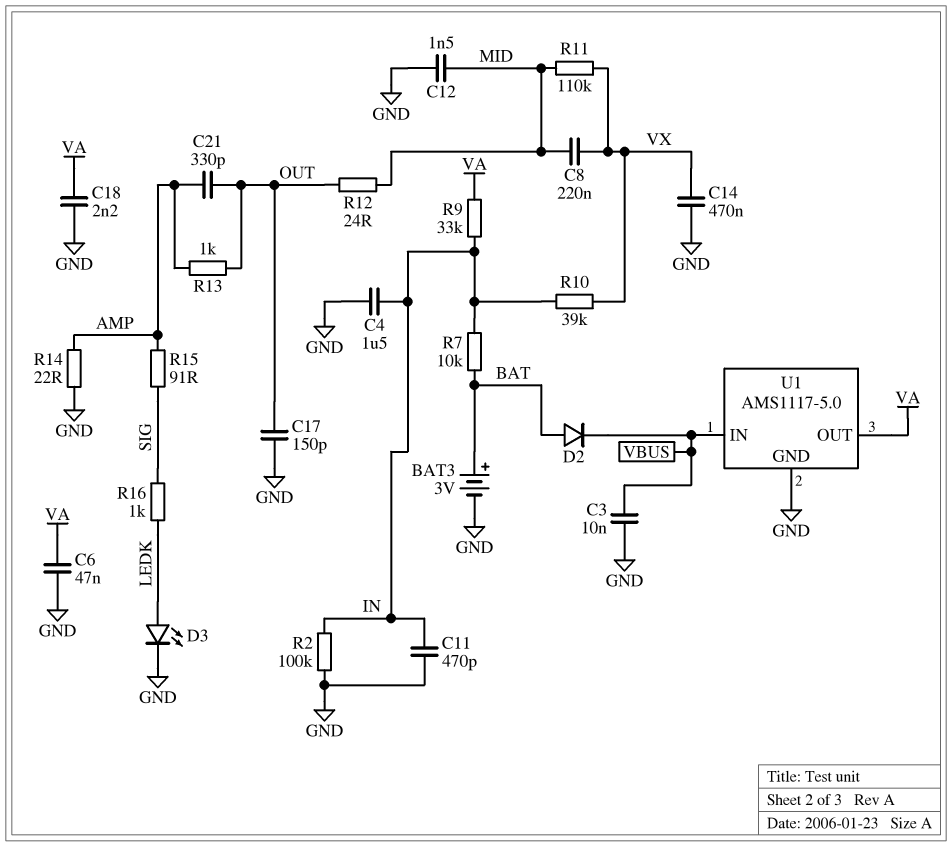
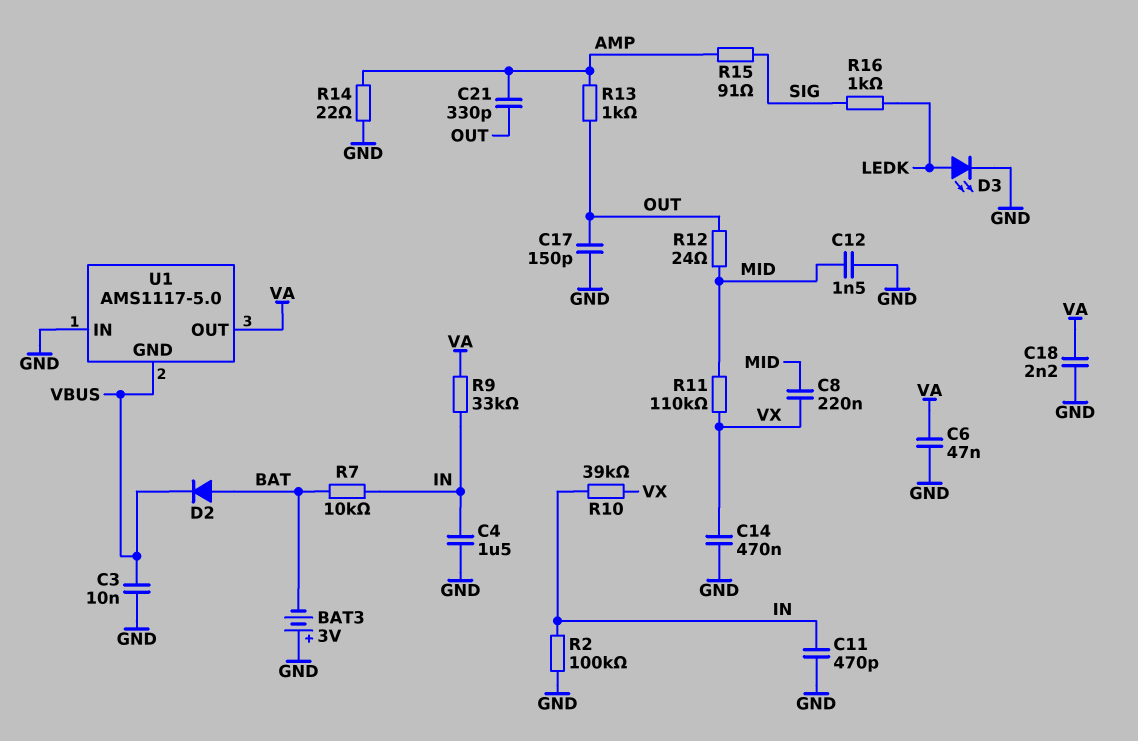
BAT3: 3V (plus BAT, minus GND) -> 3V (plus GND, minus BAT)
U1 pin GND: GND -> VBUS
U1 pin IN: VBUS -> GND

